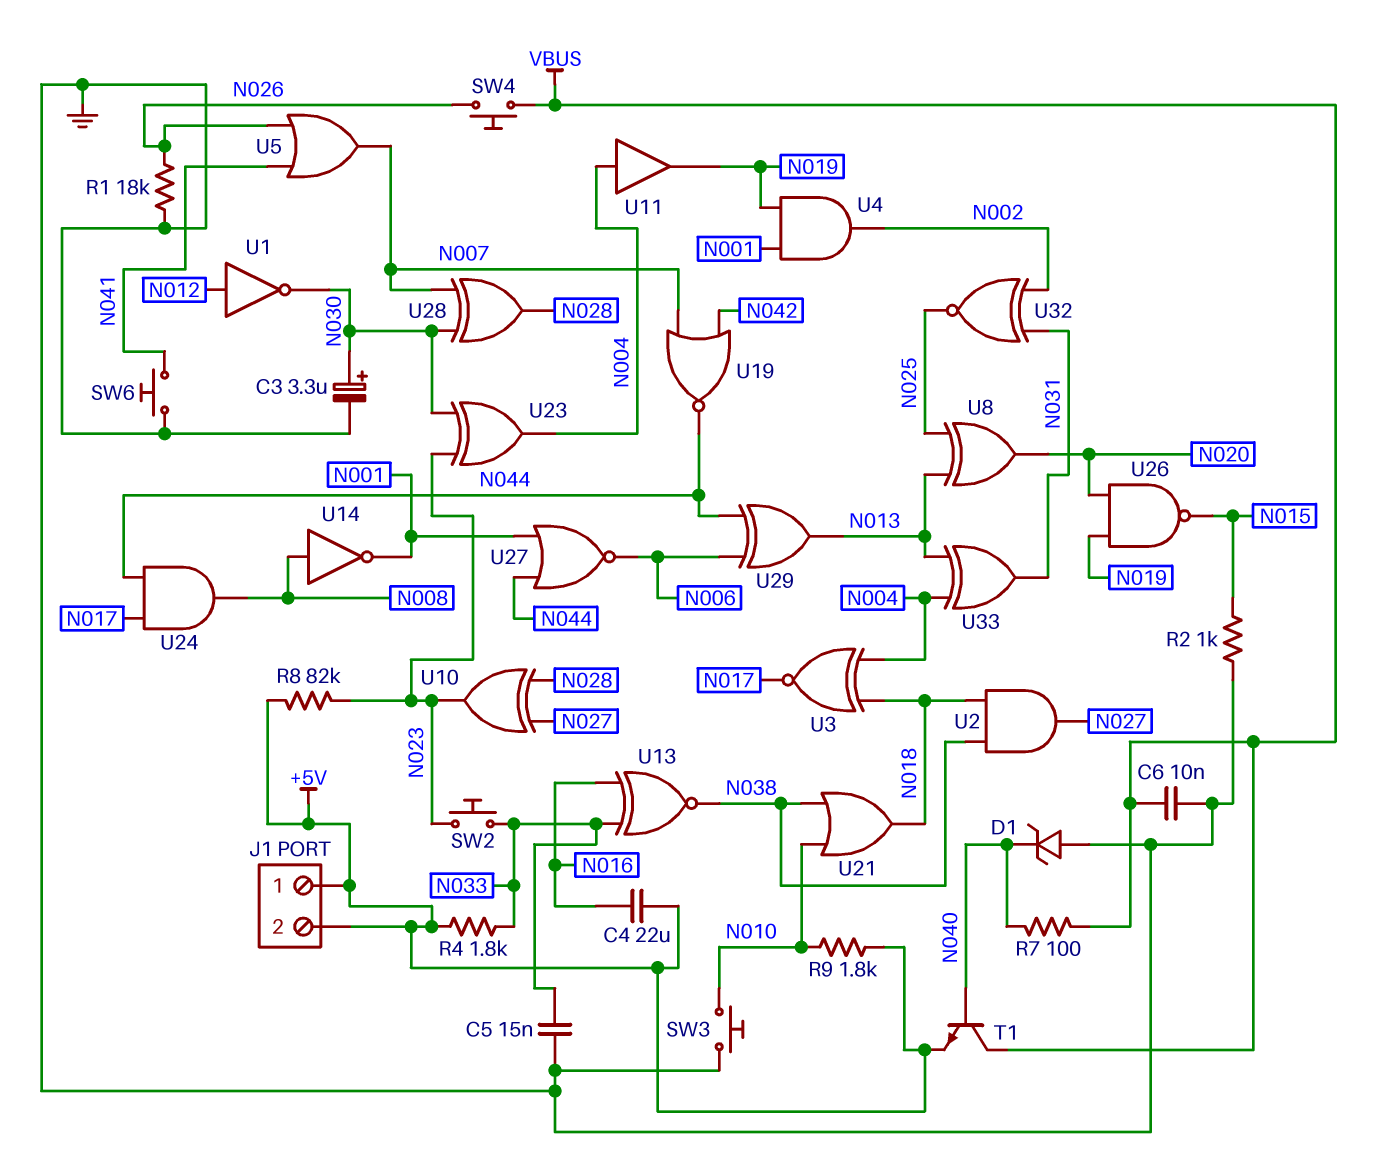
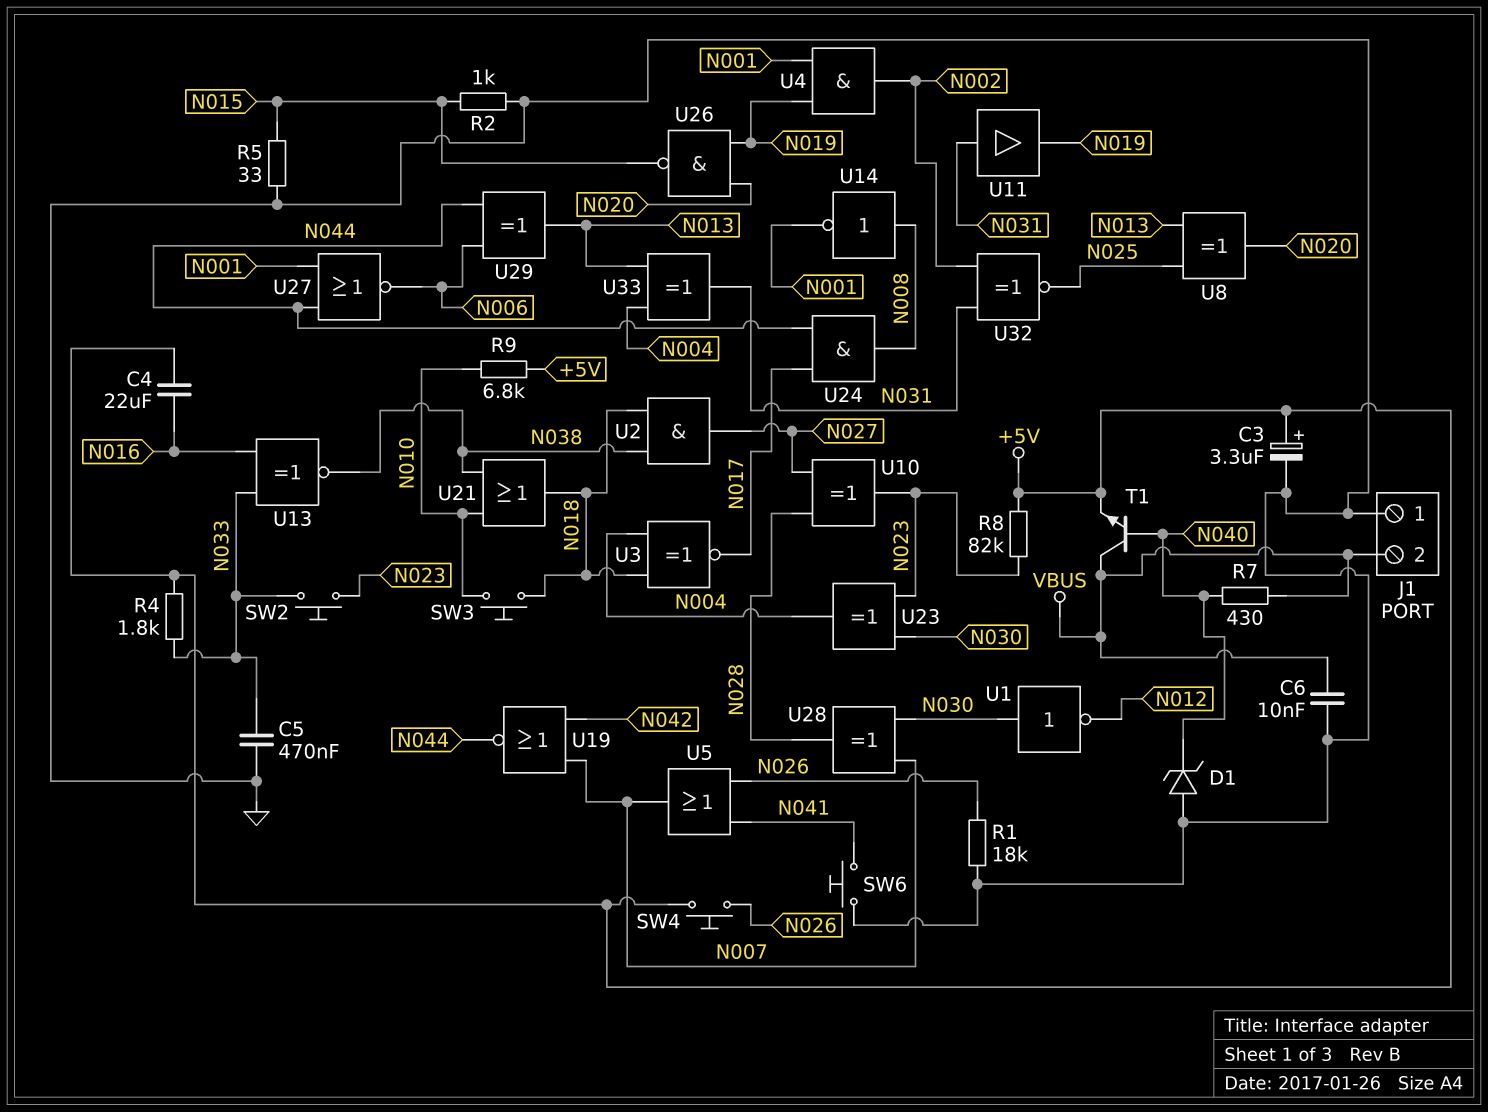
C3: 3.3uF (plus N030, minus GND) -> 3.3uF (plus +5V, minus GND)
C5: 15nF (GND, N033) -> 470nF (GND, N033)
J1 pin 1: +5V -> GND
J1 pin 2: +5V -> VBUS
R5: none -> 33 (GND, N015)
R7: 100 (N040, VBUS) -> 430 (N040, VBUS)
R9: 1.8k (+5V, N010) -> 6.8k (+5V, N010)
SW3: button (GND, N010) -> button (N010, N018)
SW4: button (N026, VBUS) -> button (+5V, N026)
U1: NOT (in N012, out N030) -> NOT (in N030, out N012)
U11: buffer (in N004, out N019) -> buffer (in N031, out N019)

